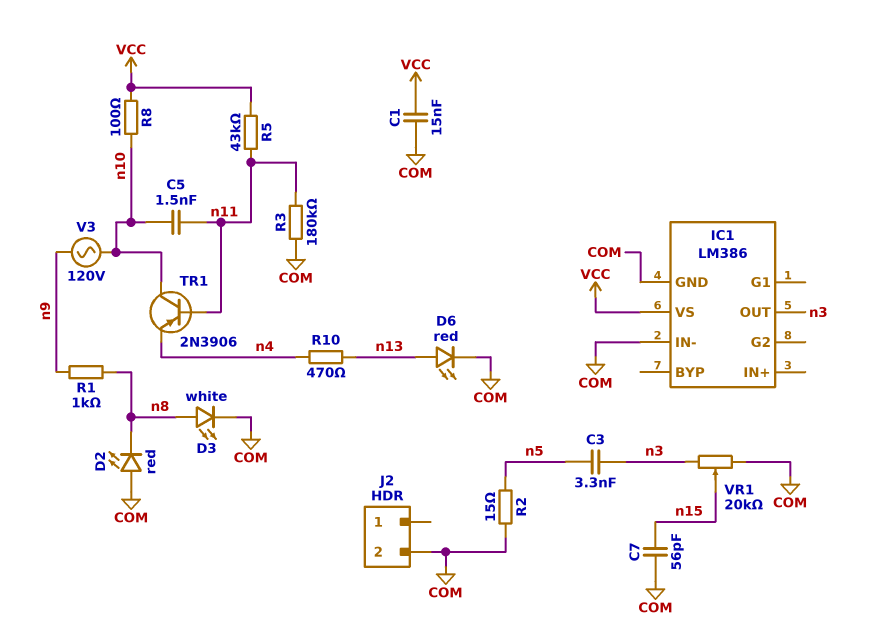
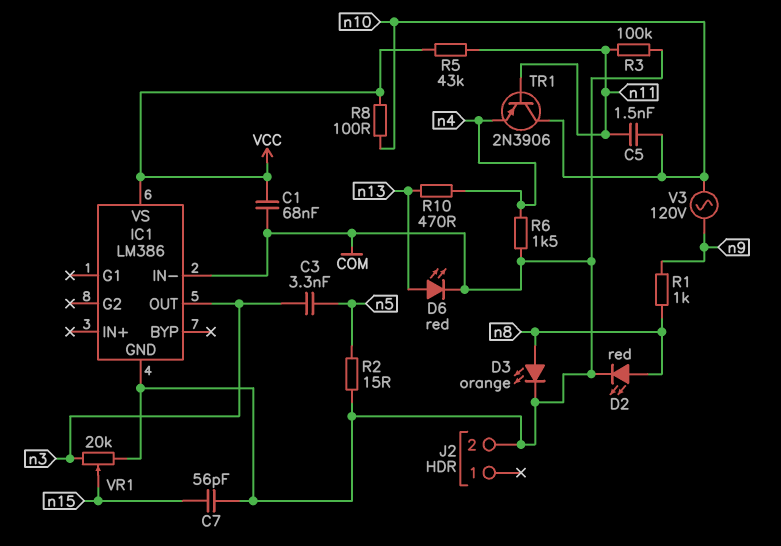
C1: 15nF (COM, VCC) -> 68nF (COM, VCC)
D2: LED red (A COM, K n8) -> LED red (A n8, K COM)
D3: LED white (A n8, K COM) -> LED orange (A n8, K COM)
R3: 180k (COM, n11) -> 100k (COM, n11)
R6: none -> 1.5k (COM, n4)

